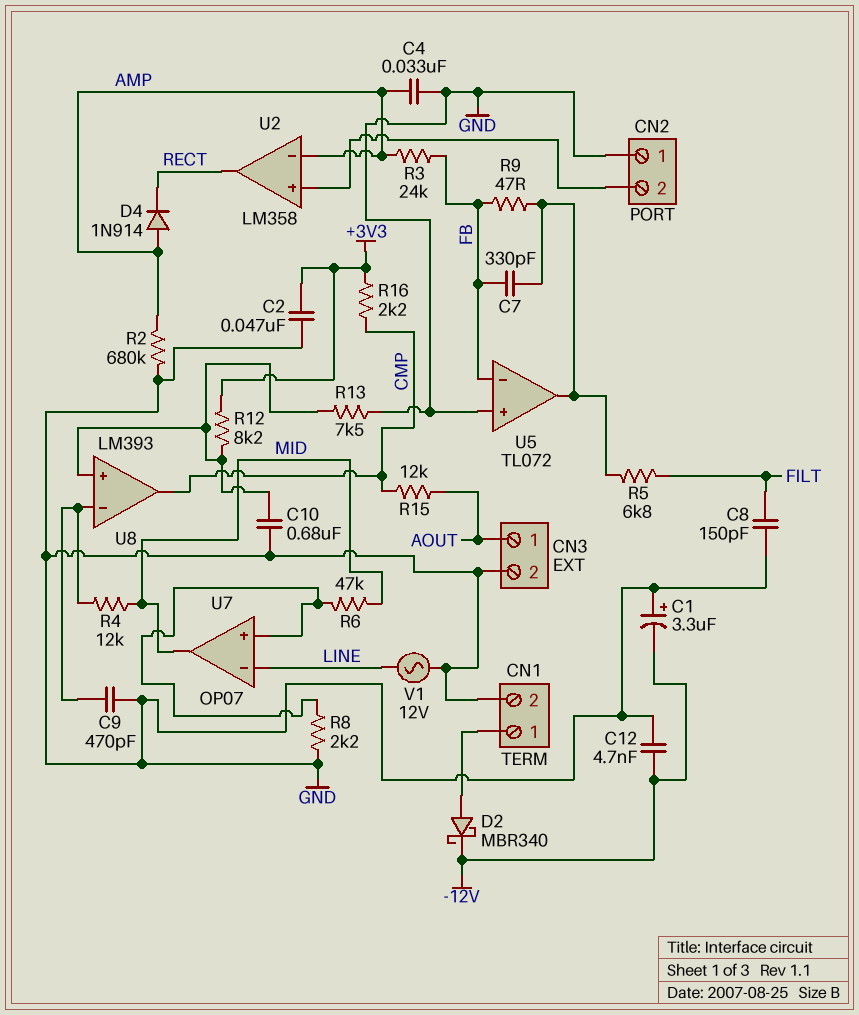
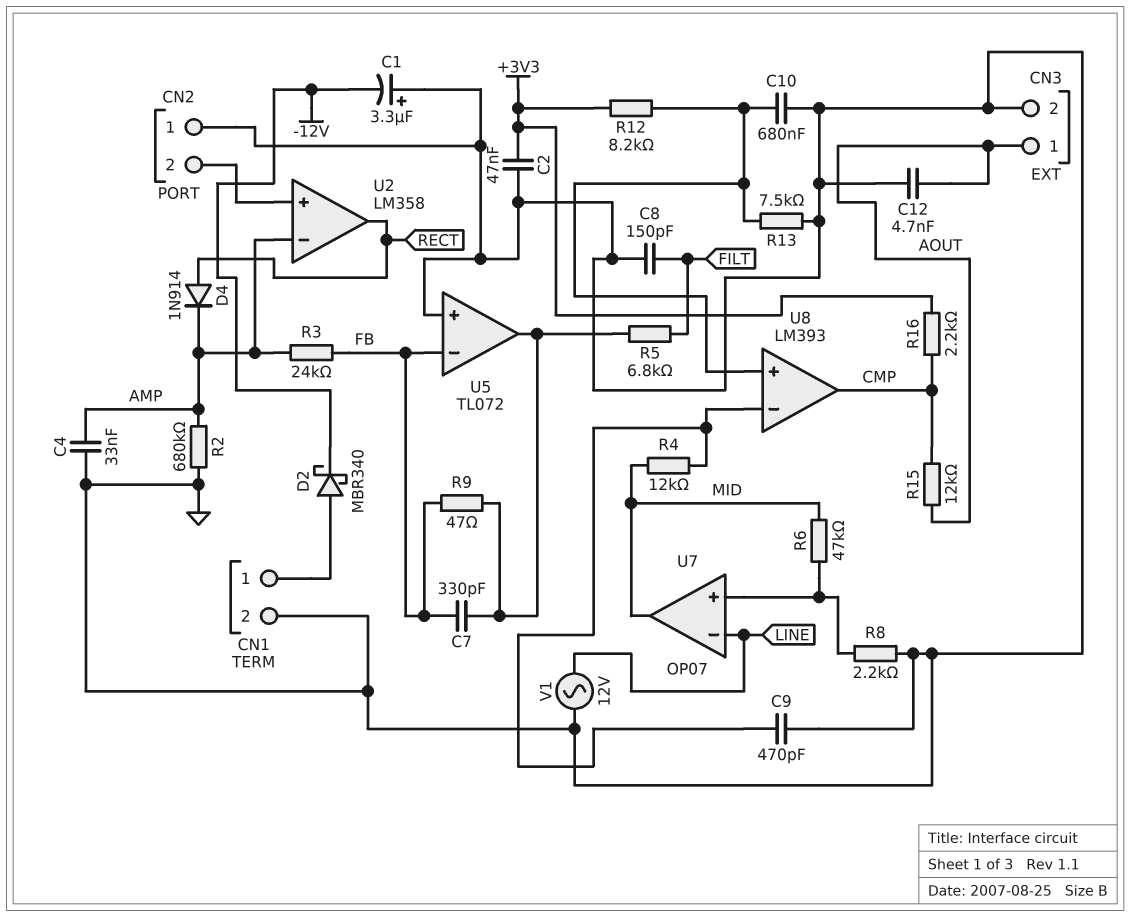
C12: 4.7nF (-12V, GND) -> 4.7nF (AOUT, GND)
D4: diode 1N914 (A AMP, K RECT) -> diode 1N914 (A RECT, K AMP)

